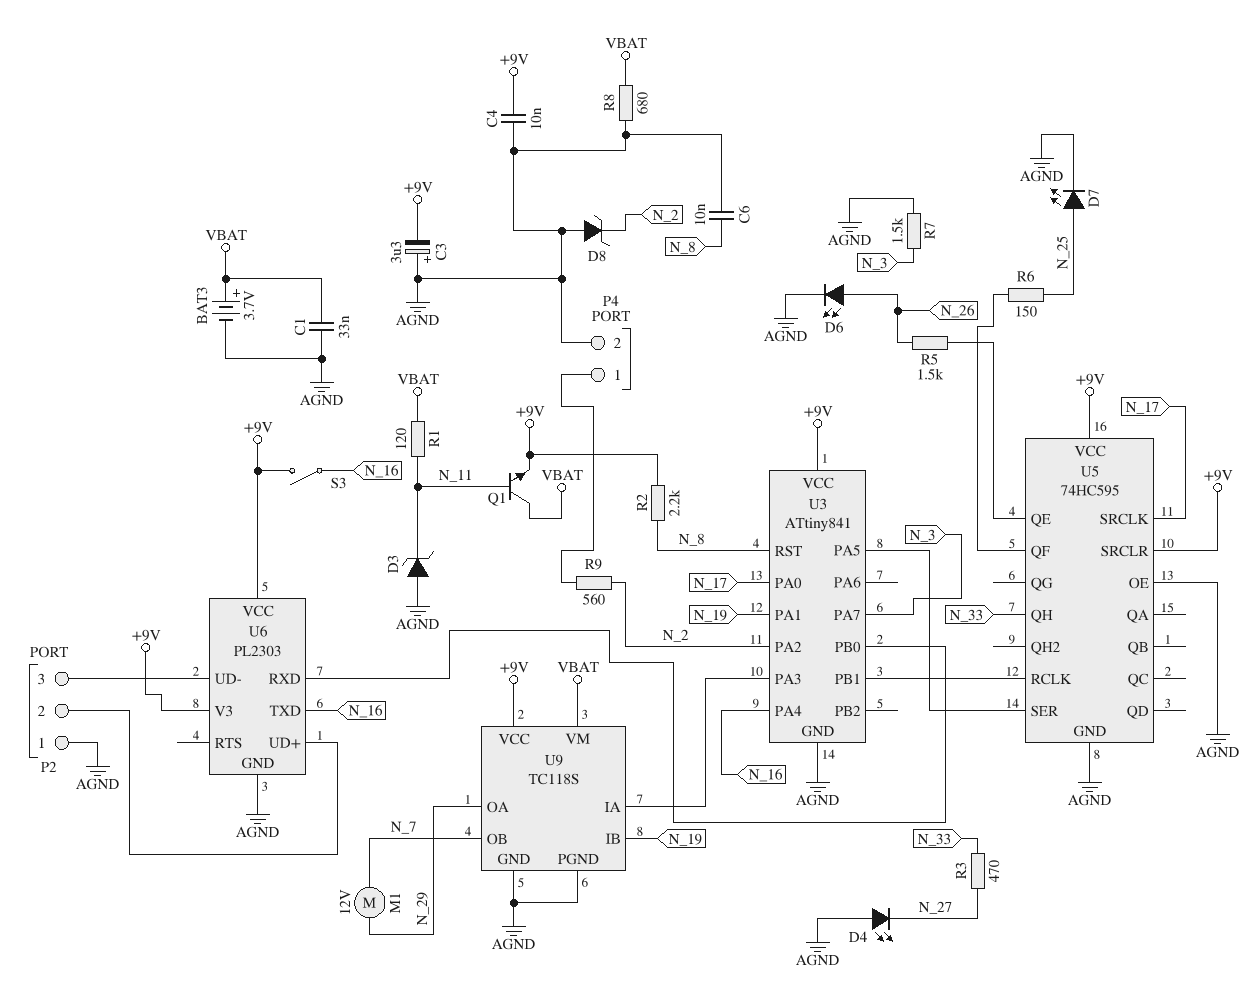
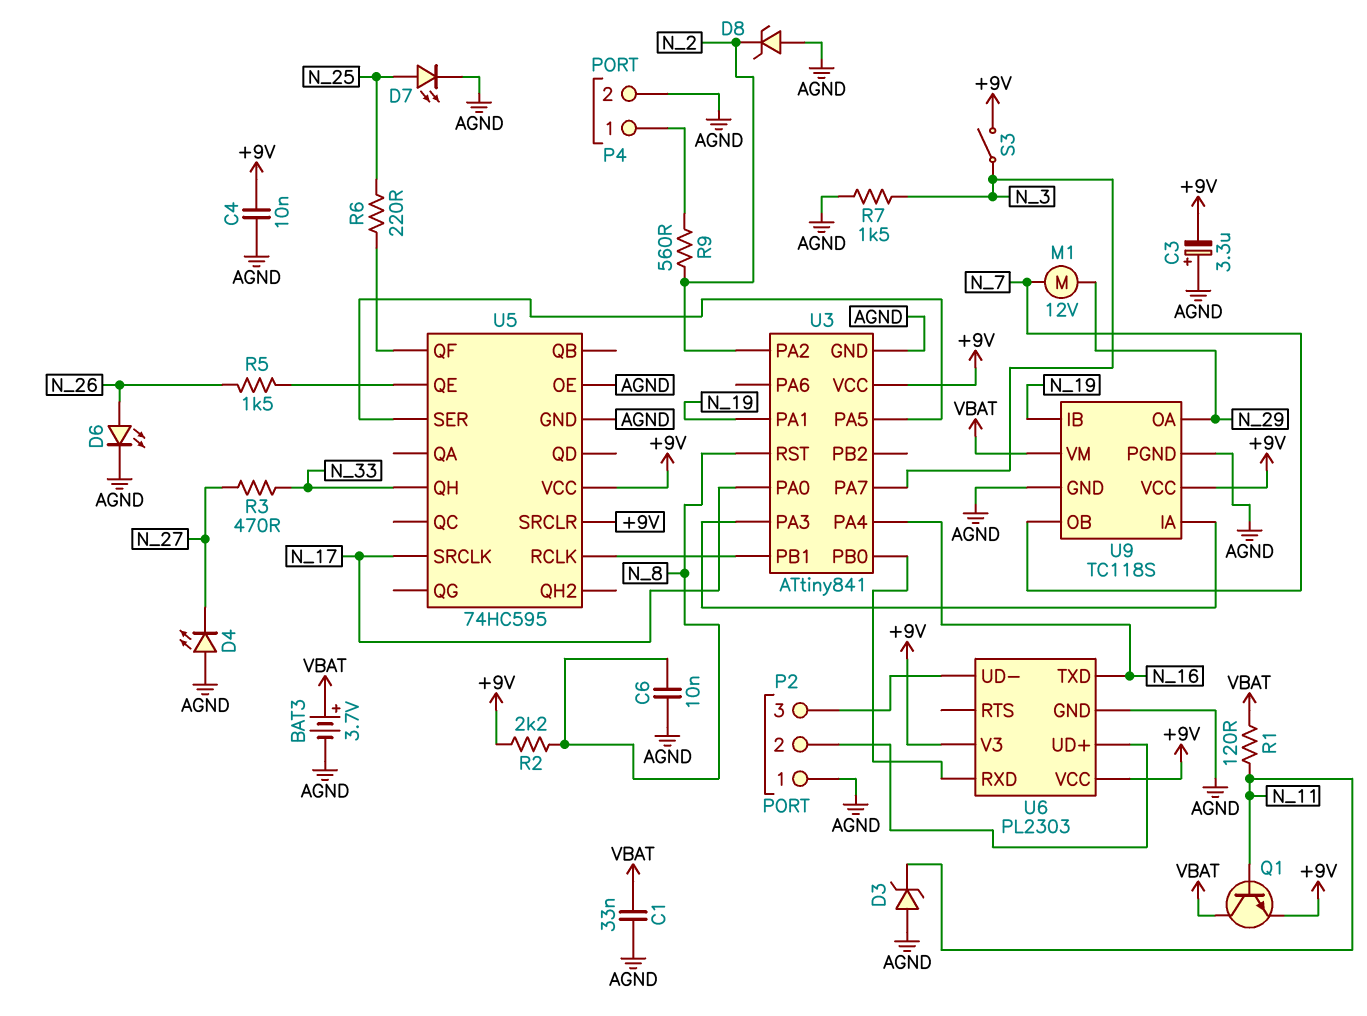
R6: 150 (N_25, U5/QF) -> 220 (N_25, U5/QF)
R8: 680 (AGND, VBAT) -> none
S3: switch (+9V, N_16) -> switch (+9V, N_3)

